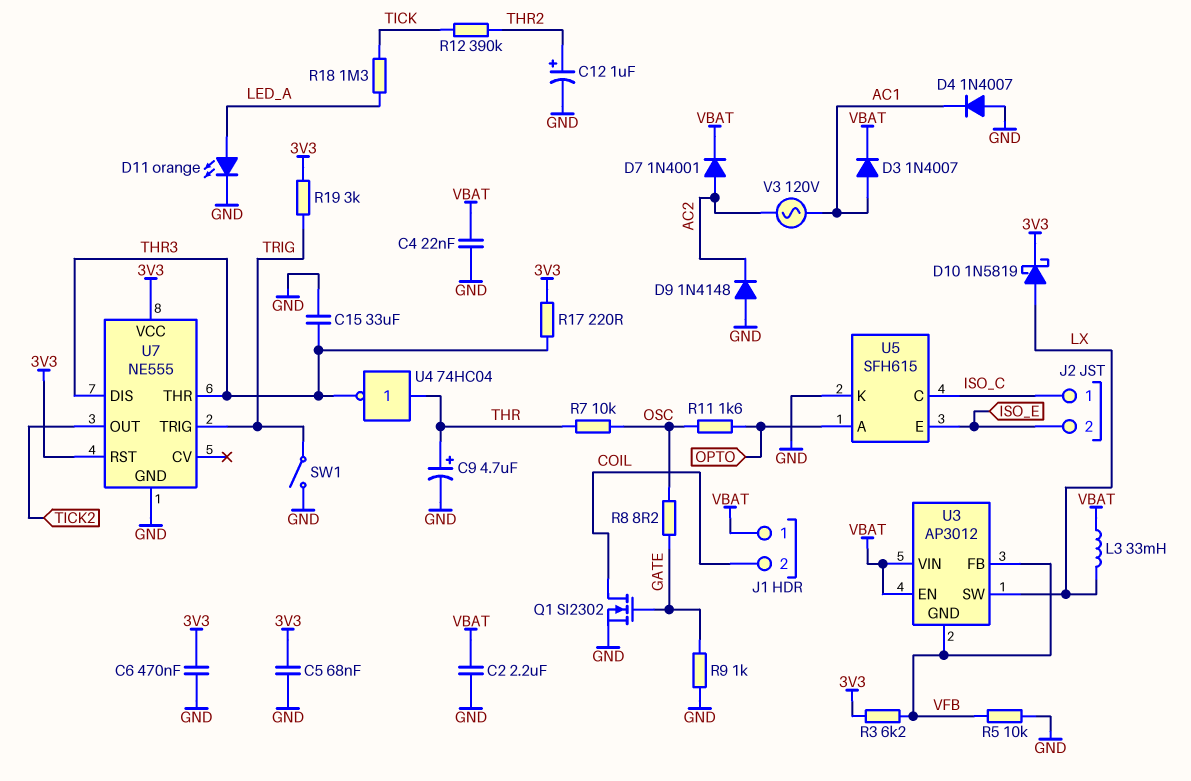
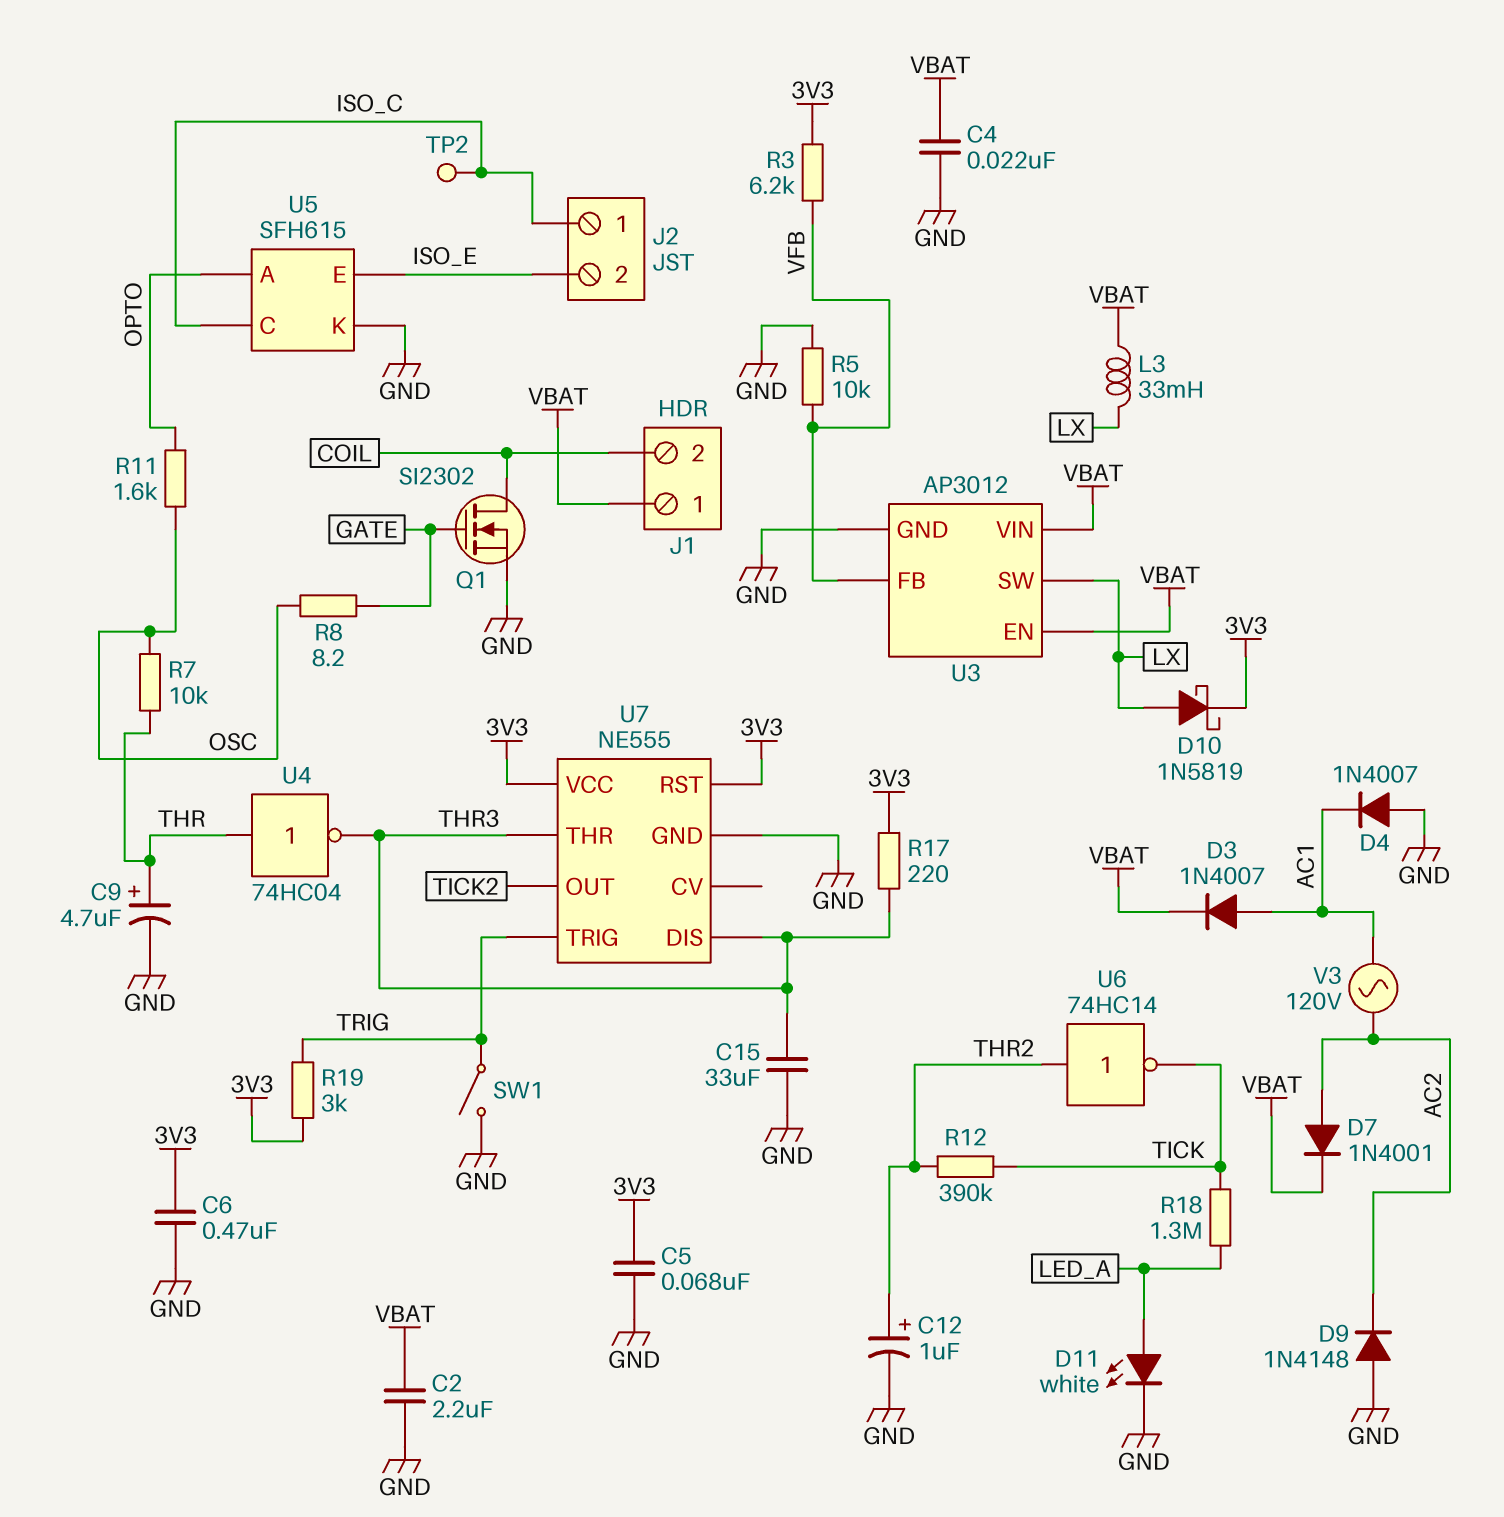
D11: LED orange (A LED_A, K GND) -> LED white (A LED_A, K GND)
R9: 1k (GATE, GND) -> none
TP2: none -> test point (ISO_C)
U3 pin GND: VFB -> GND
U6: none -> NOT 74HC14 (in THR2, out TICK)

